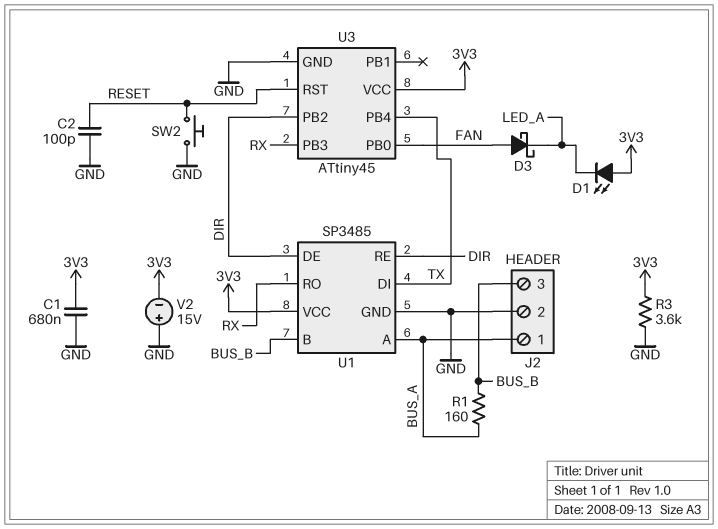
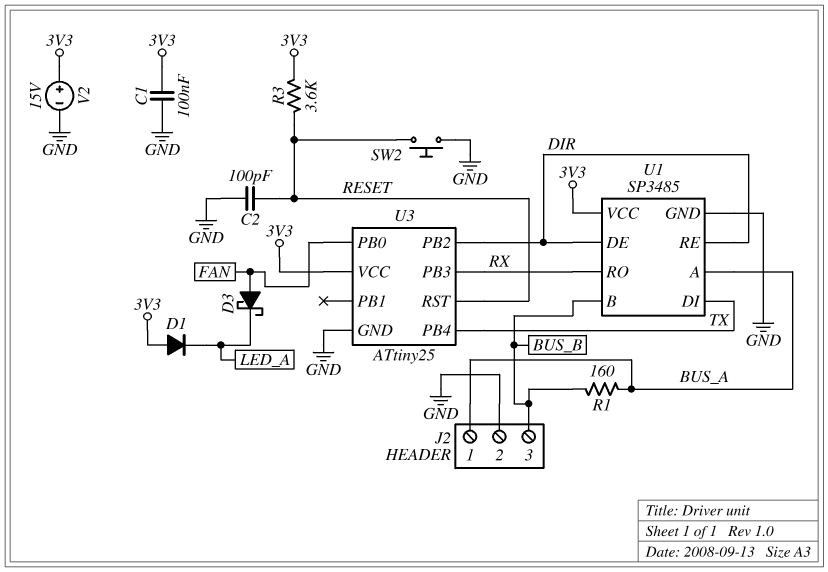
C1: 680nF (3V3, GND) -> 100nF (3V3, GND)
D1: LED (A 3V3, K LED_A) -> diode (A 3V3, K LED_A)
R3: 3.6k (3V3, GND) -> 3.6k (3V3, RESET)
U3: ATtiny45 -> ATtiny25
V2: 15V (plus GND, minus 3V3) -> 15V (plus 3V3, minus GND)

